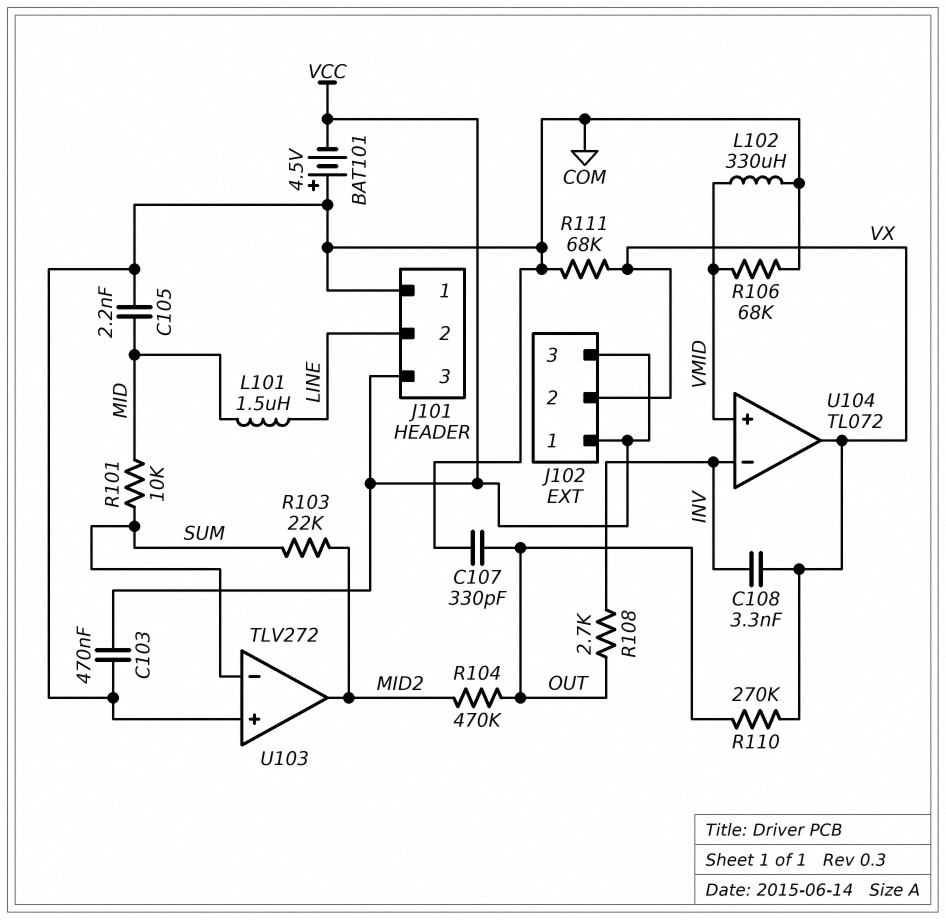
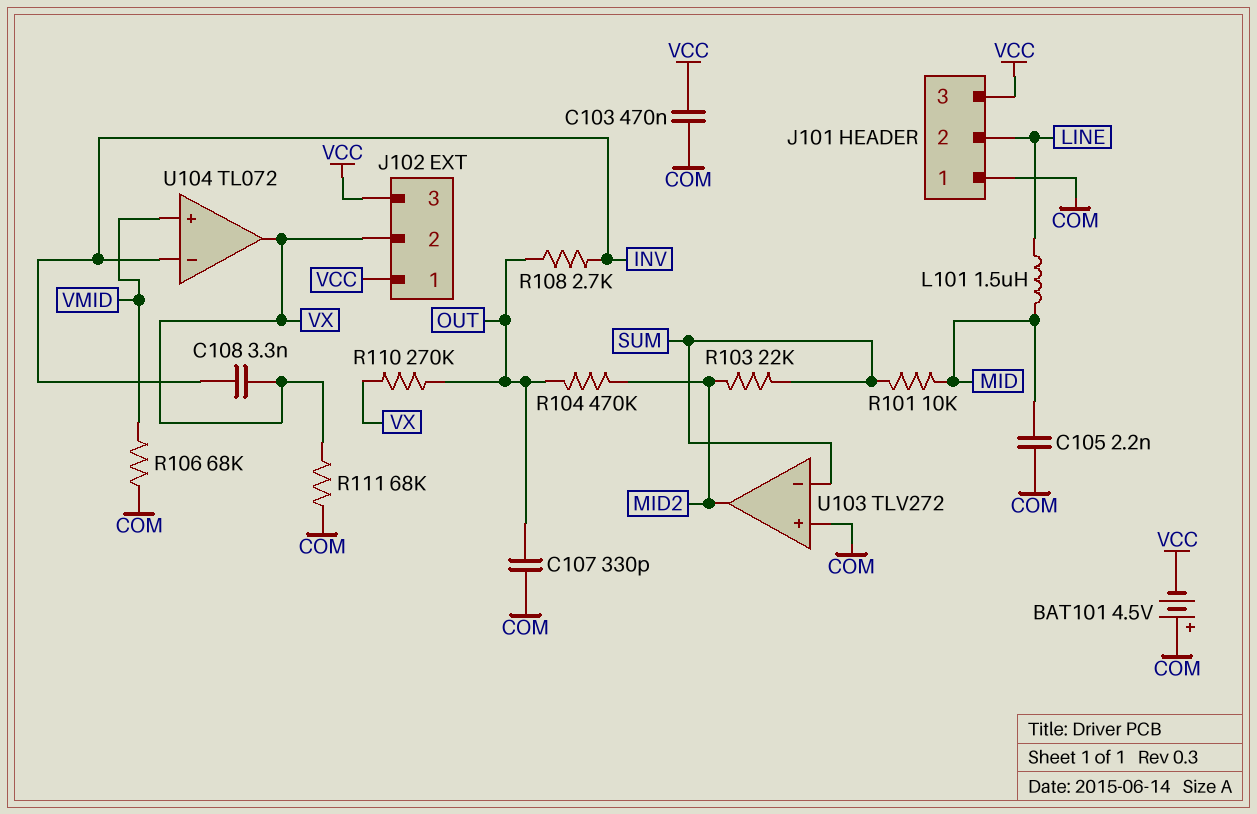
L102: 330uH (COM, VMID) -> none

